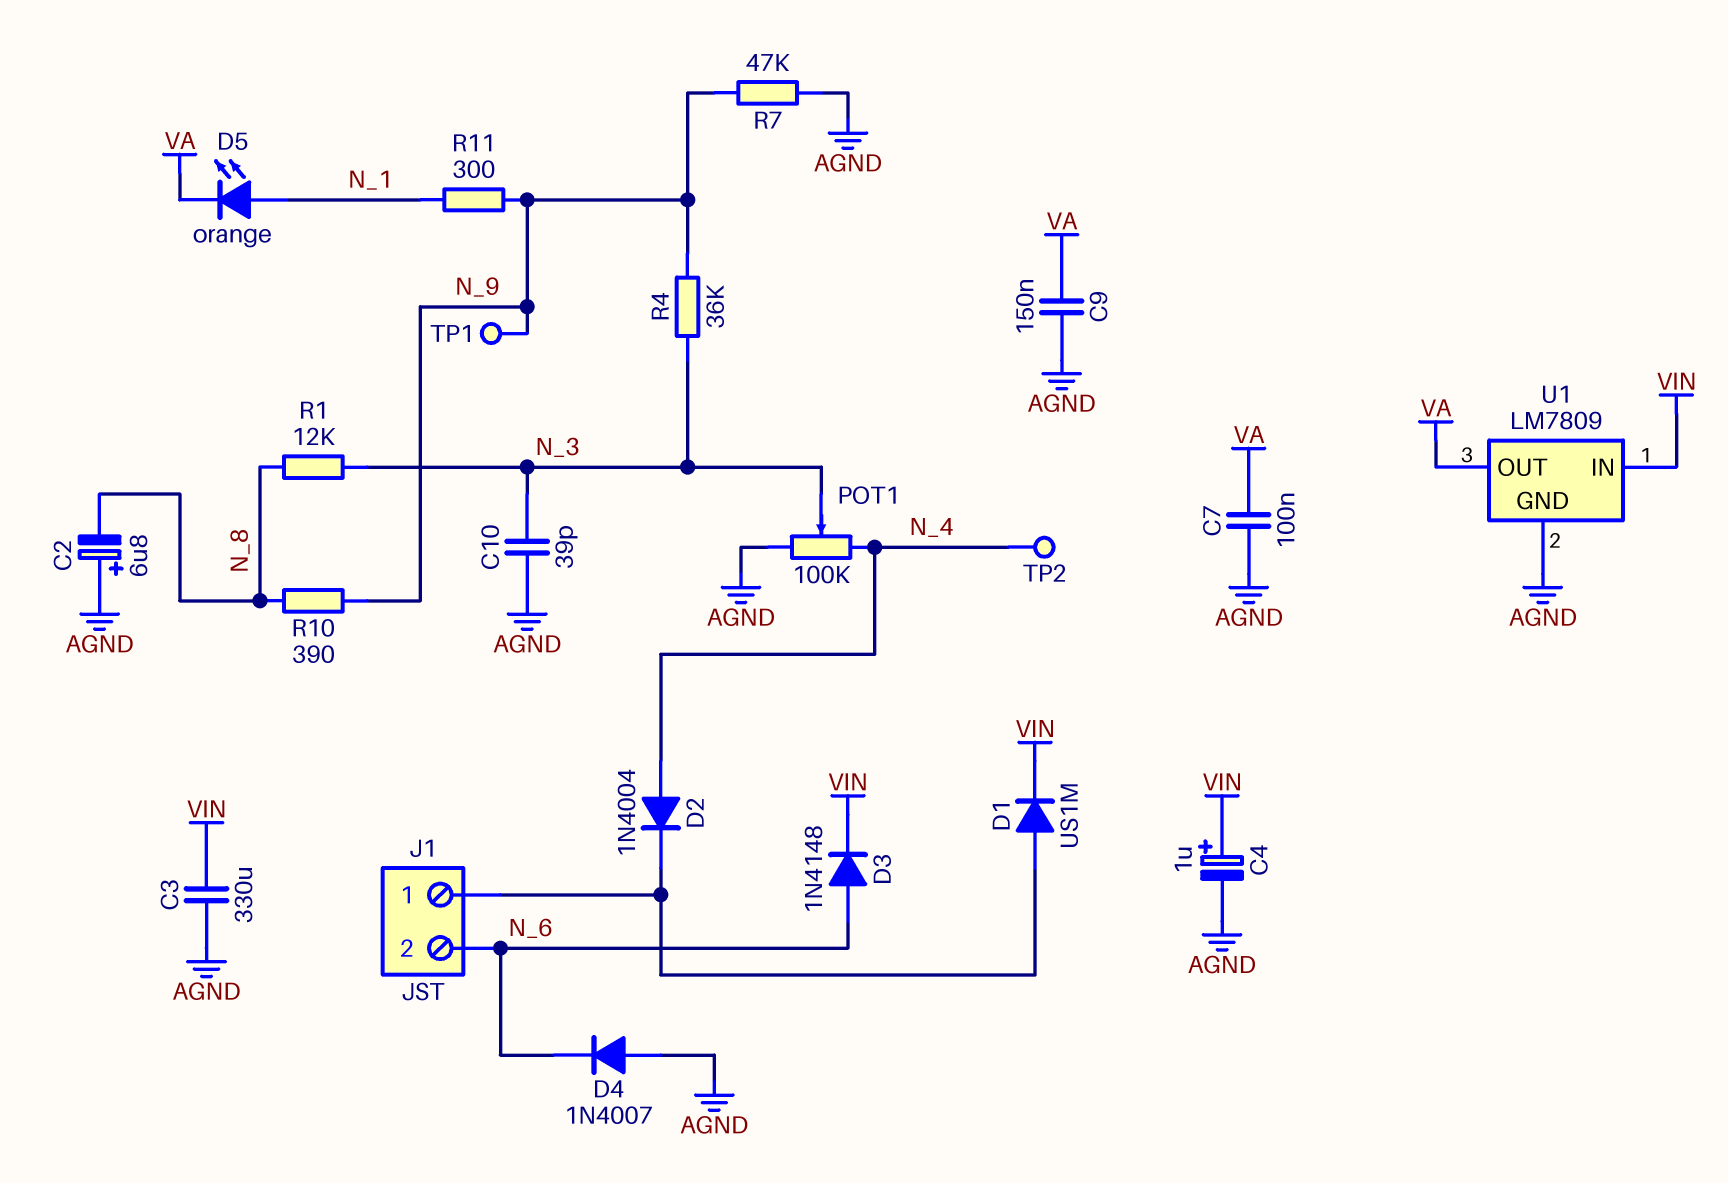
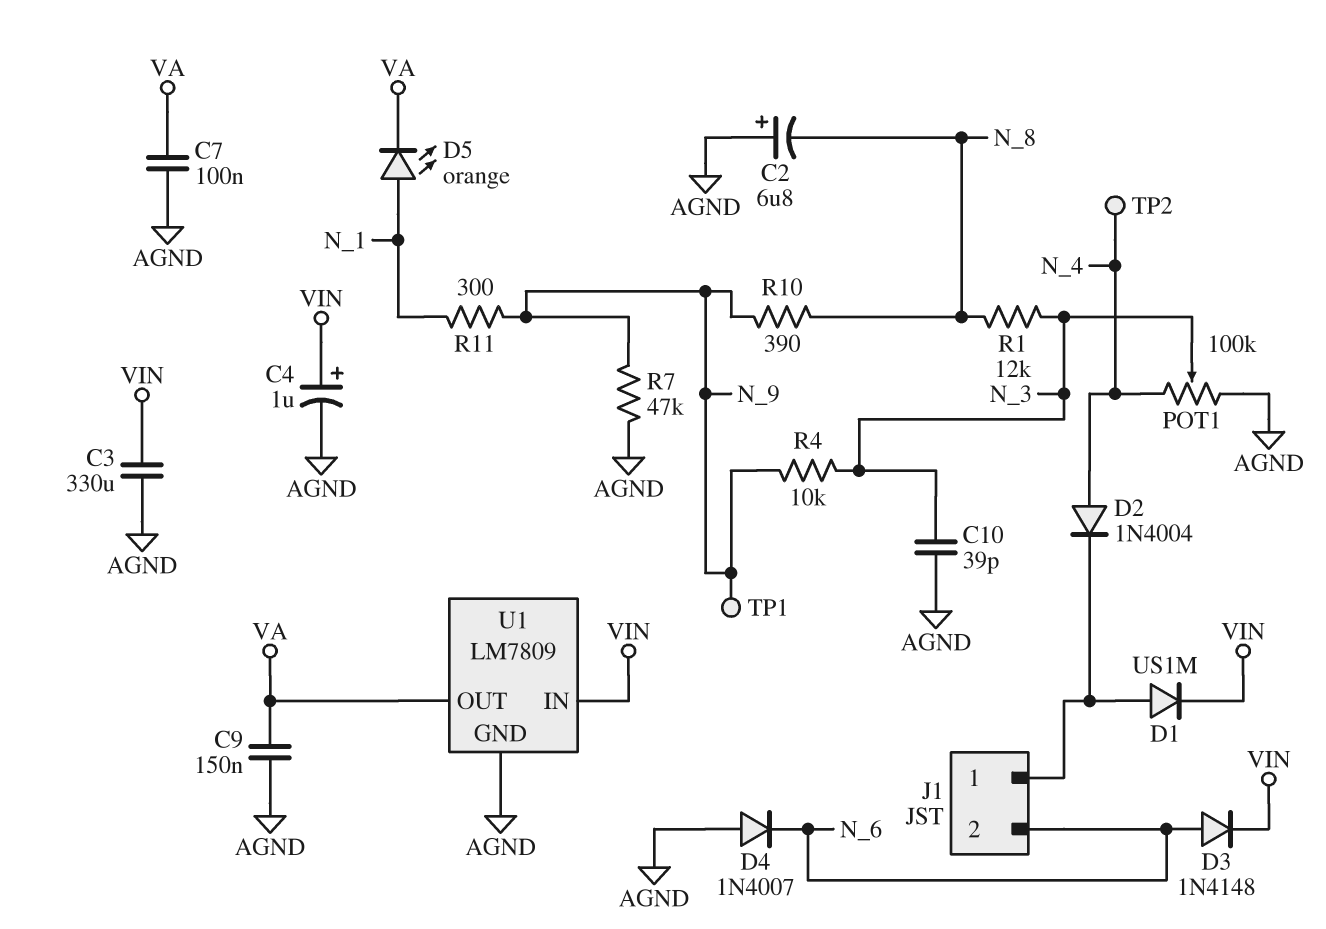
R4: 36k (N_3, N_9) -> 10k (N_3, N_9)

